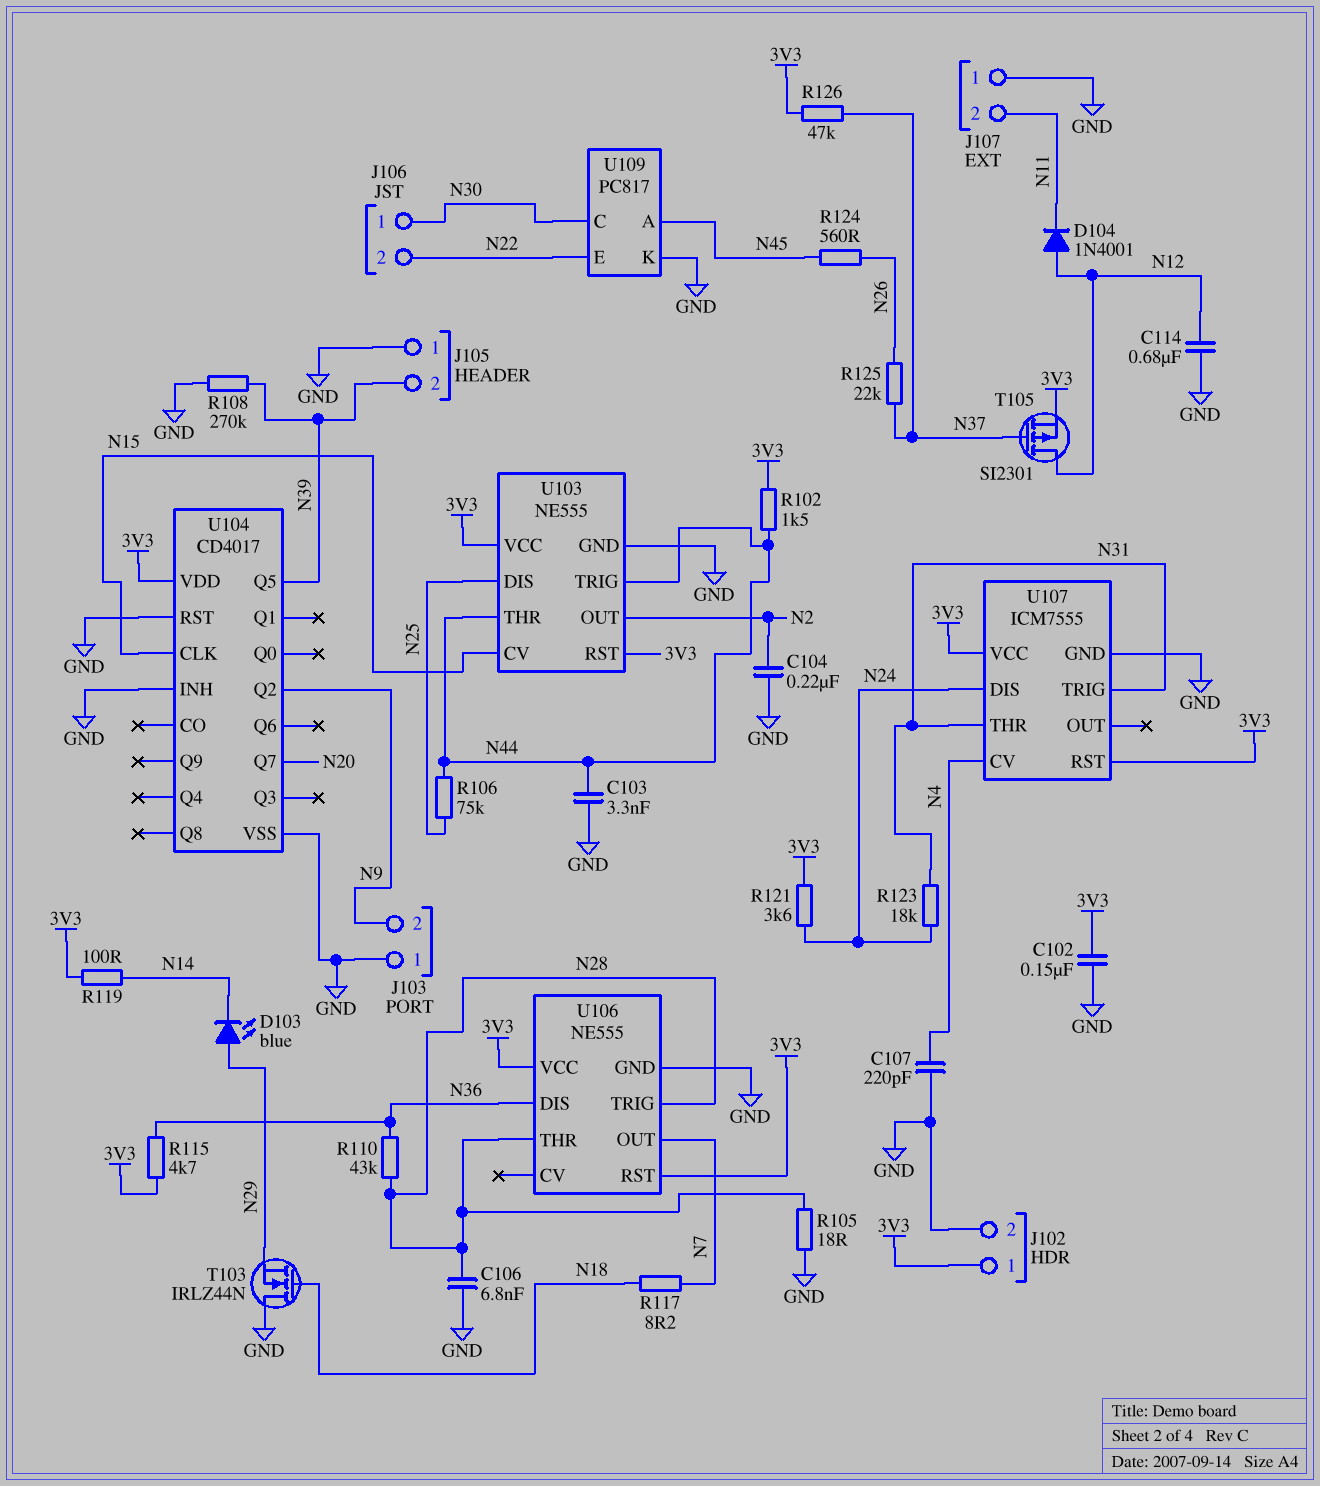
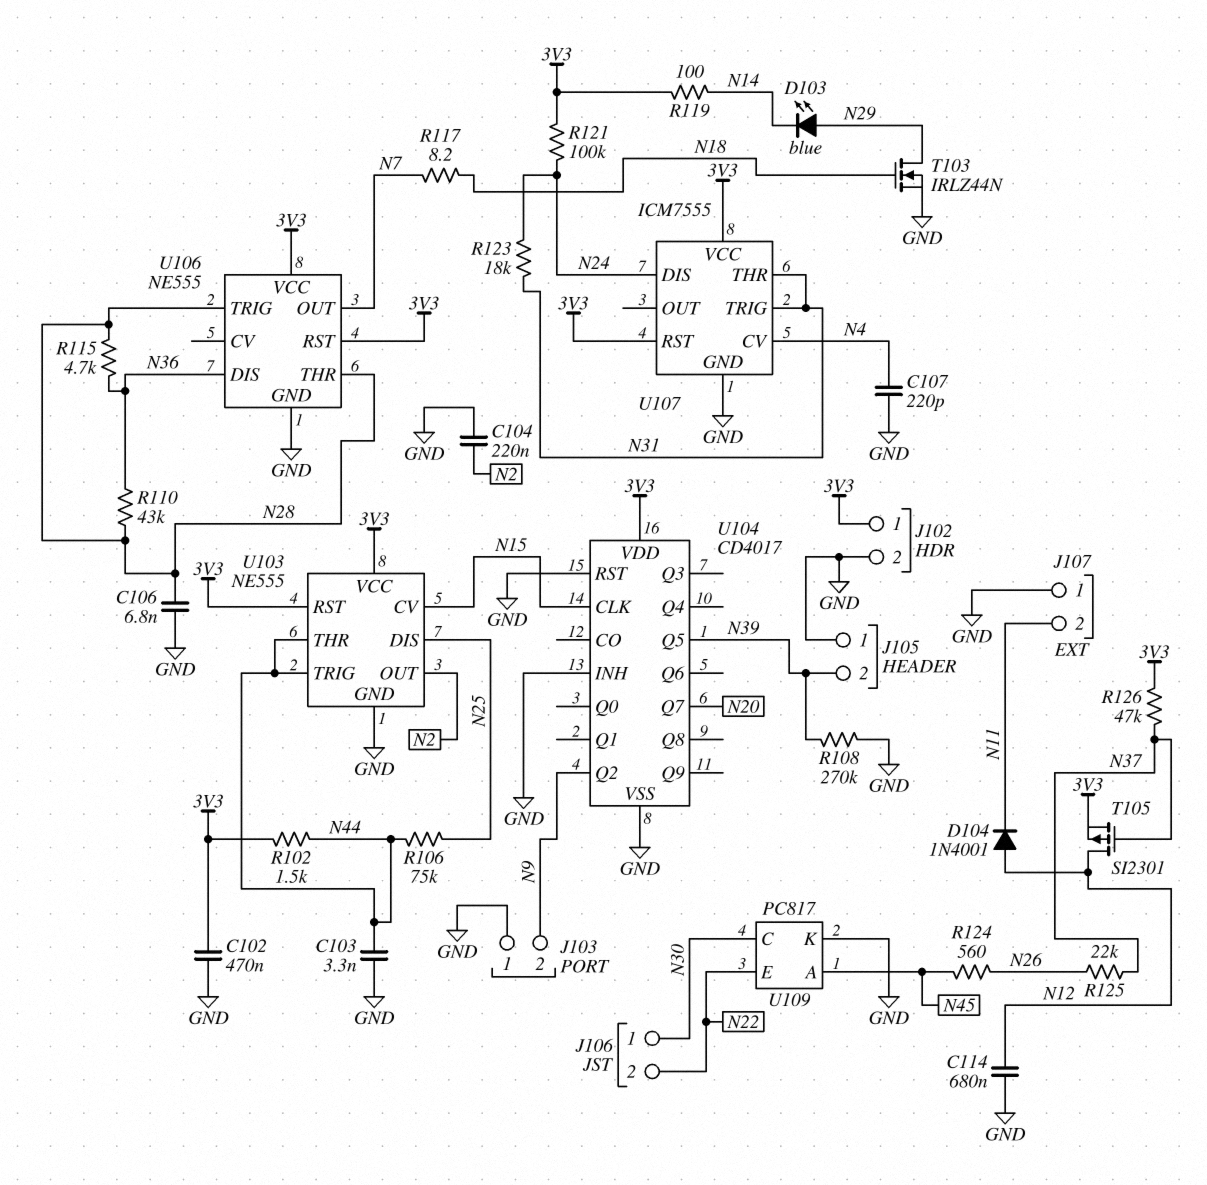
C102: 150nF (3V3, GND) -> 470nF (3V3, GND)
R105: 18 (GND, N28) -> none
R115: 4.7k (3V3, N36) -> 4.7k (N28, N36)
R121: 3.6k (3V3, N24) -> 100k (3V3, N24)
T103: NMOS IRLZ44N (G N18, D GND, S N29) -> NMOS IRLZ44N (G N18, D N29, S GND)

